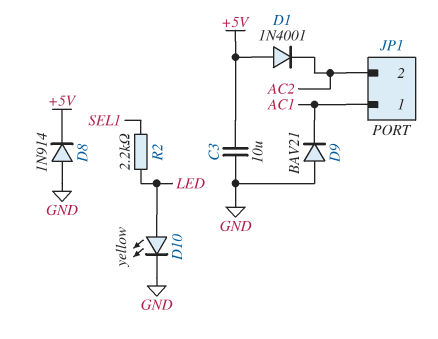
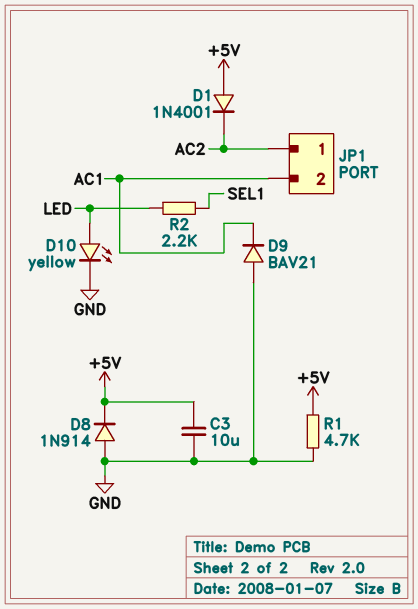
JP1 pin 1: AC1 -> AC2
JP1 pin 2: AC2 -> AC1
R1: none -> 4.7k (+5V, GND)

